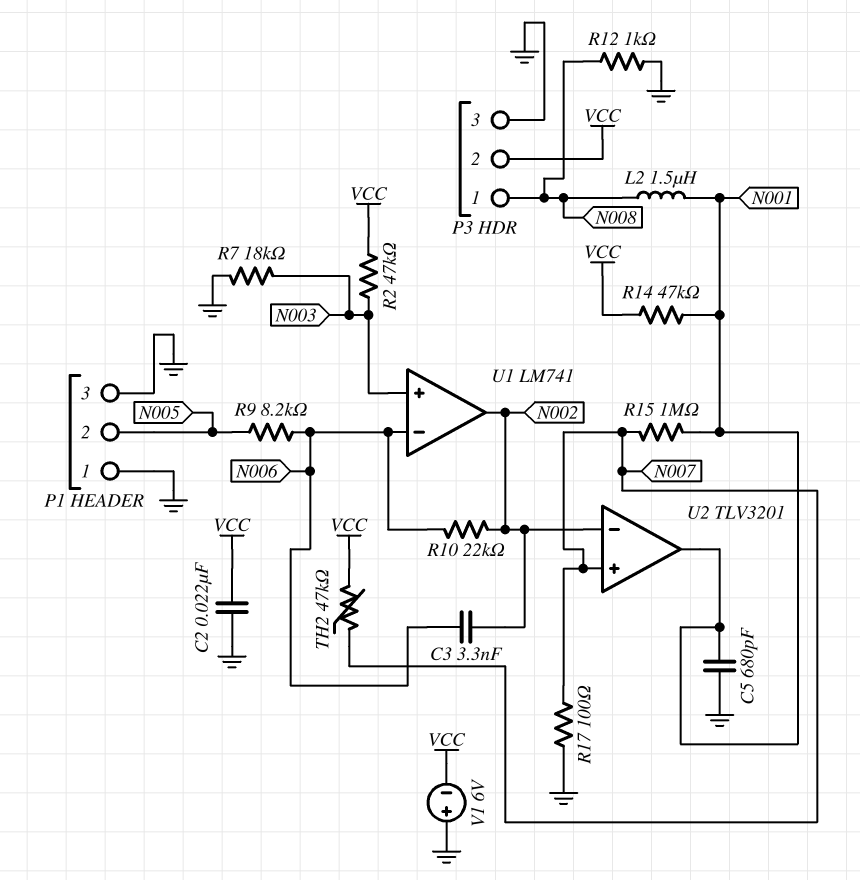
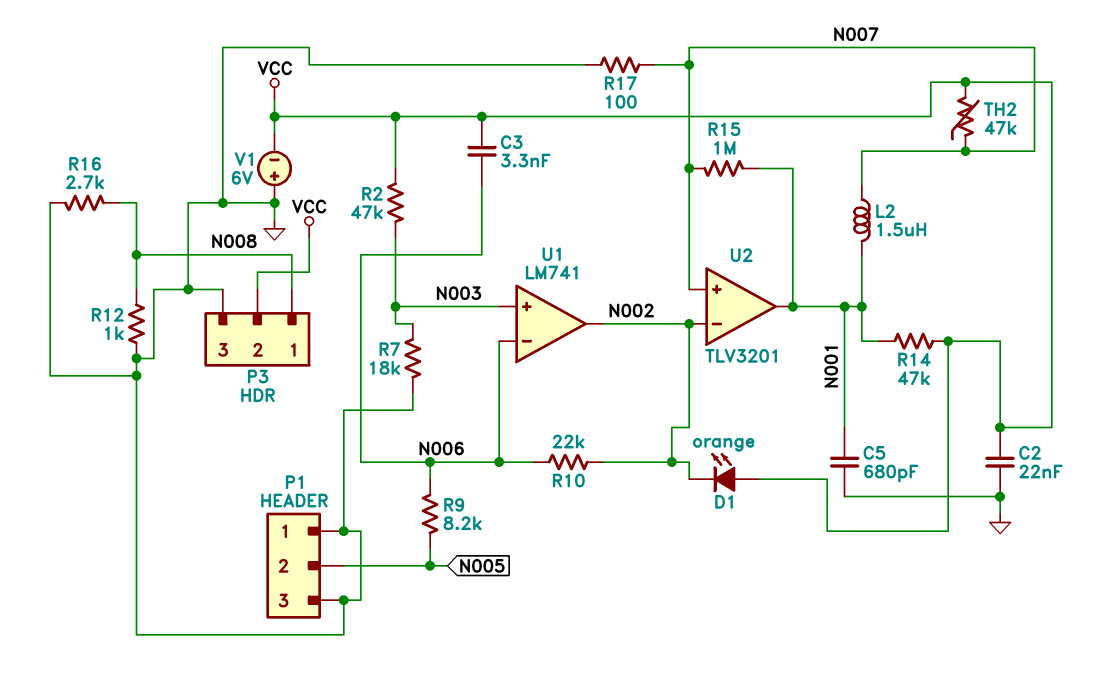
C3: 3.3nF (N002, N006) -> 3.3nF (N006, VCC)
D1: none -> LED orange (A VCC, K N002)
L2: 1.5uH (N001, N008) -> 1.5uH (N001, N007)
R16: none -> 2.7k (GND, N008)

